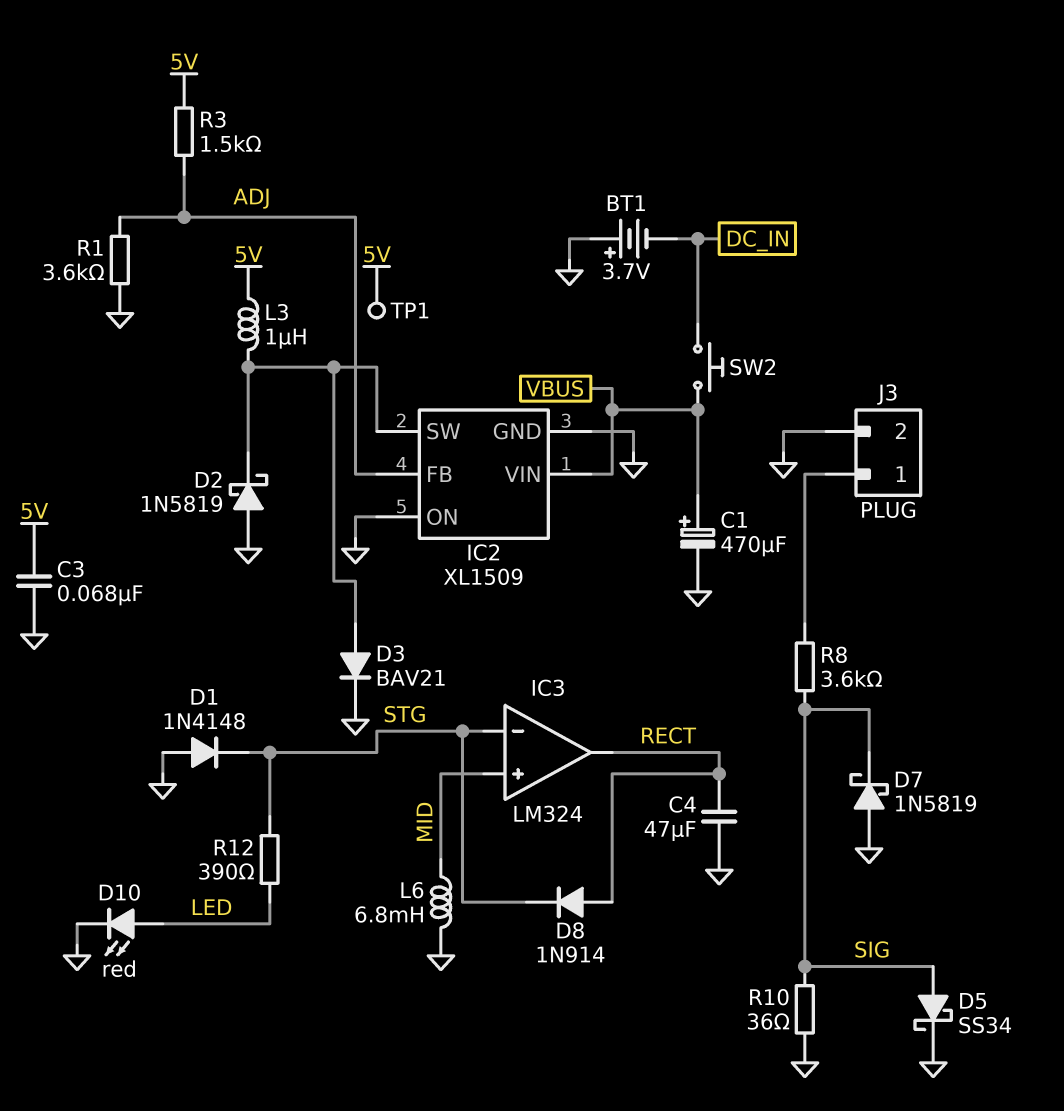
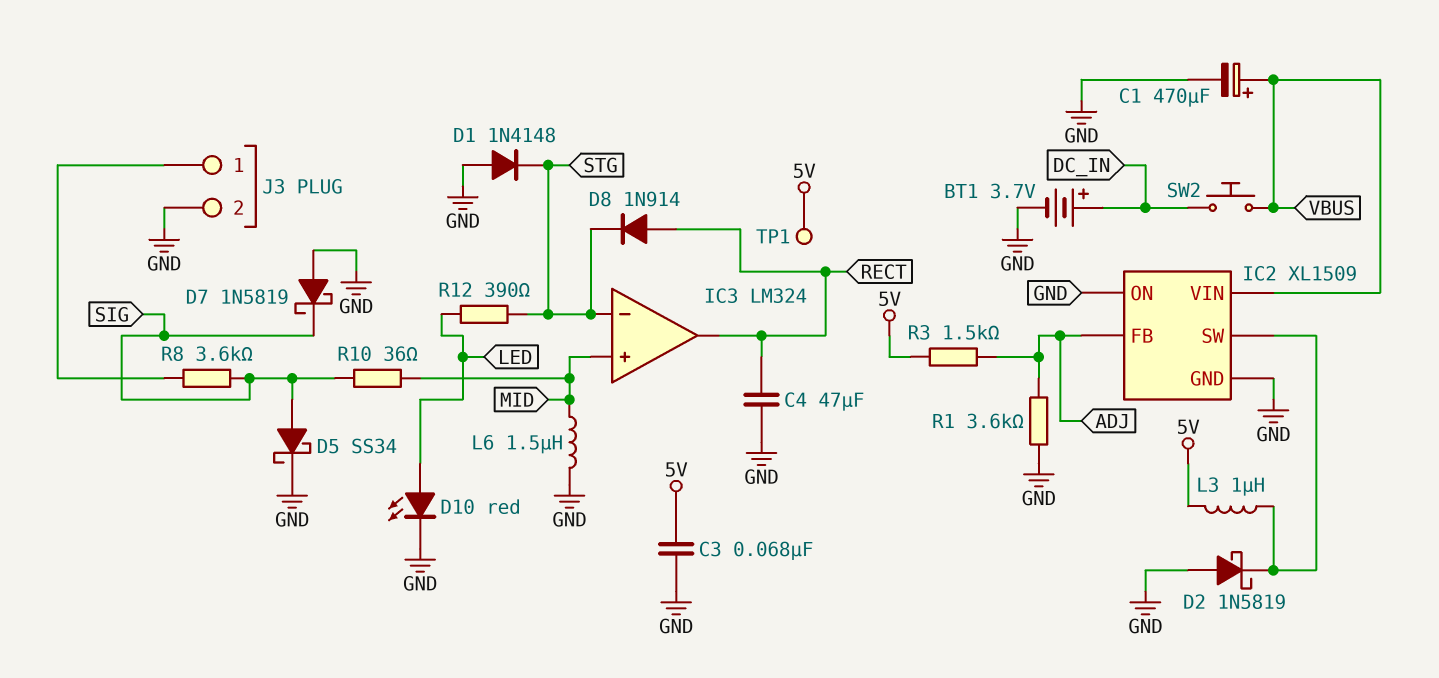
BT1: 3.7V (plus GND, minus DC_IN) -> 3.7V (plus DC_IN, minus GND)
D3: diode BAV21 (A IC2/SW, K GND) -> none
L6: 6.8mH (GND, MID) -> 1.5uH (GND, MID)
R10: 36 (GND, SIG) -> 36 (MID, SIG)

